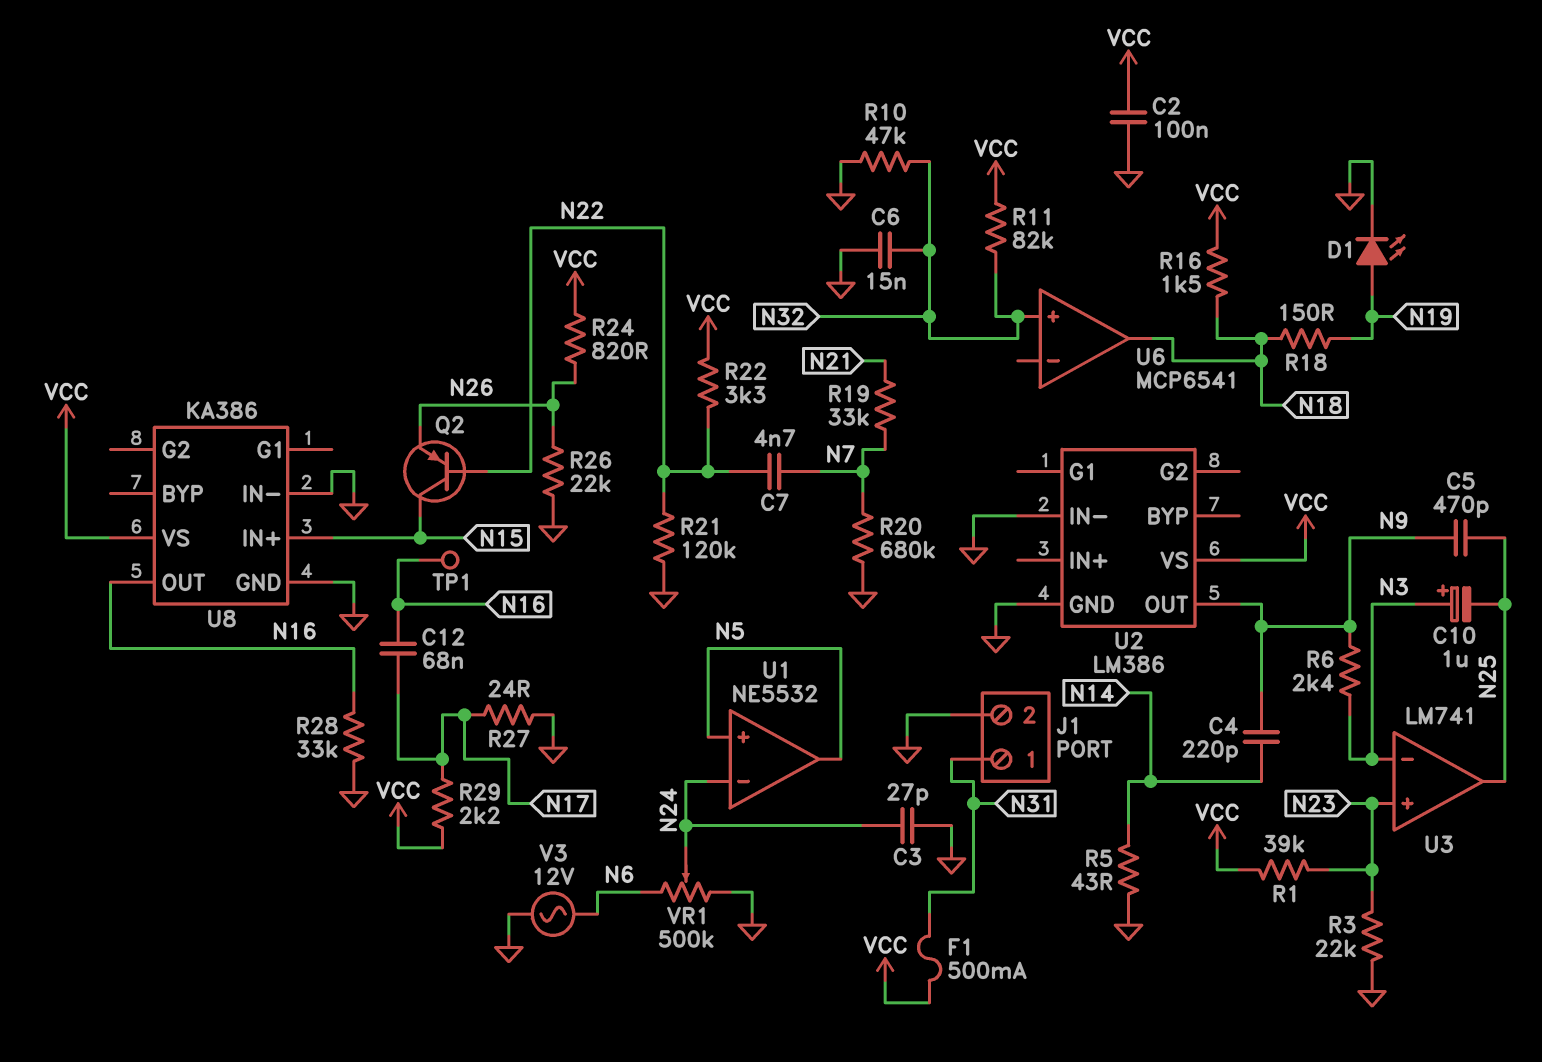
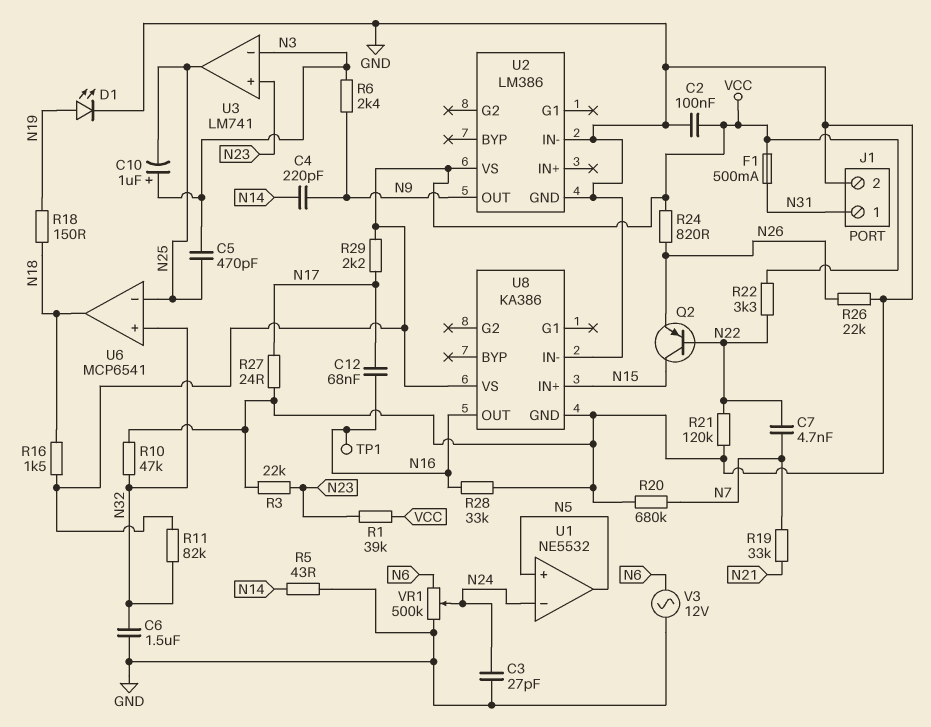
C5: 470pF (N9, N25) -> 470pF (N3, N25)
C6: 15nF (GND, N32) -> 1.5uF (GND, N32)
U6 pin in-: none -> N25

